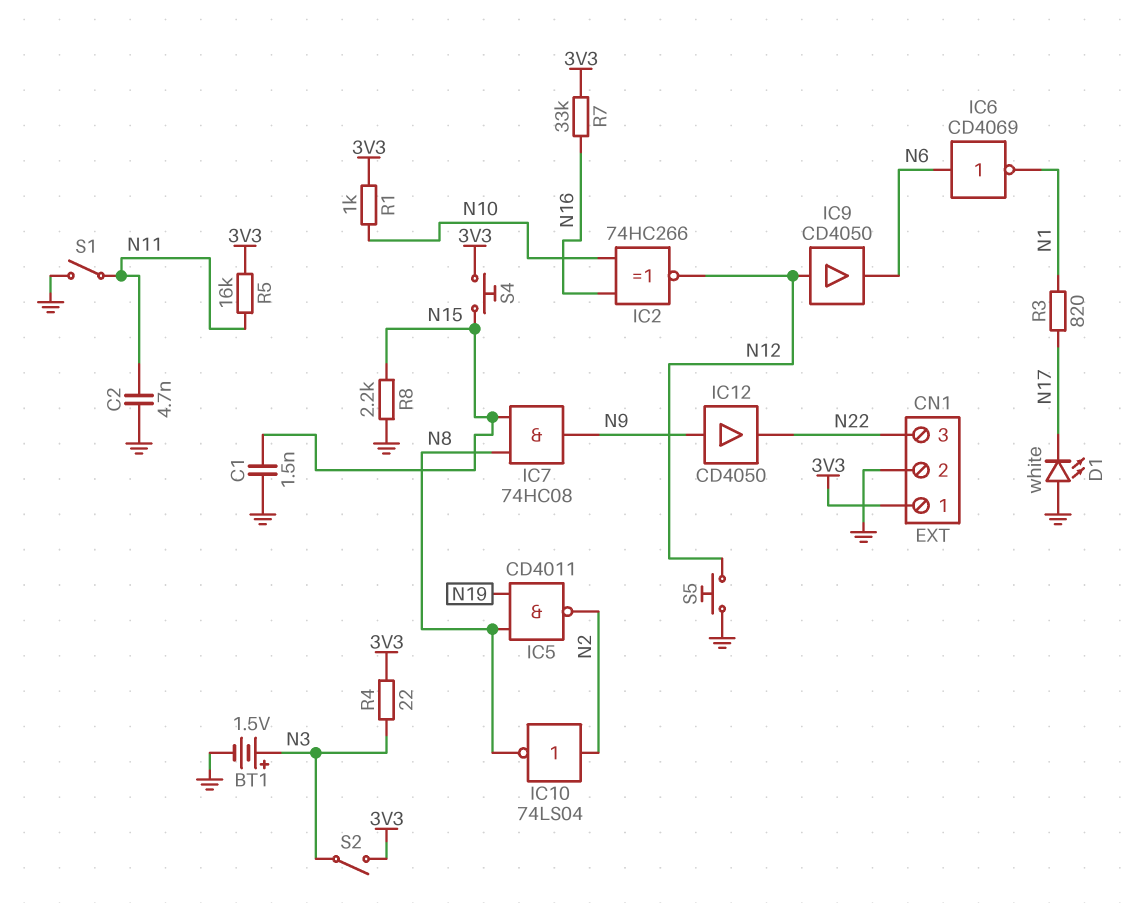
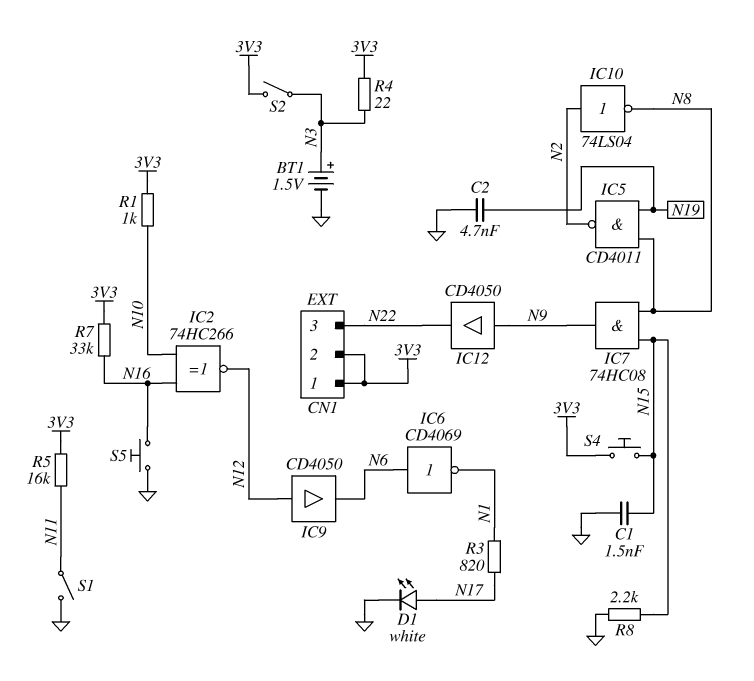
C2: 4.7nF (GND, N11) -> 4.7nF (GND, N19)
CN1 pin 2: GND -> 3V3
D1: LED white (A GND, K N17) -> LED white (A N17, K GND)
S5: button (GND, N12) -> button (GND, N16)

